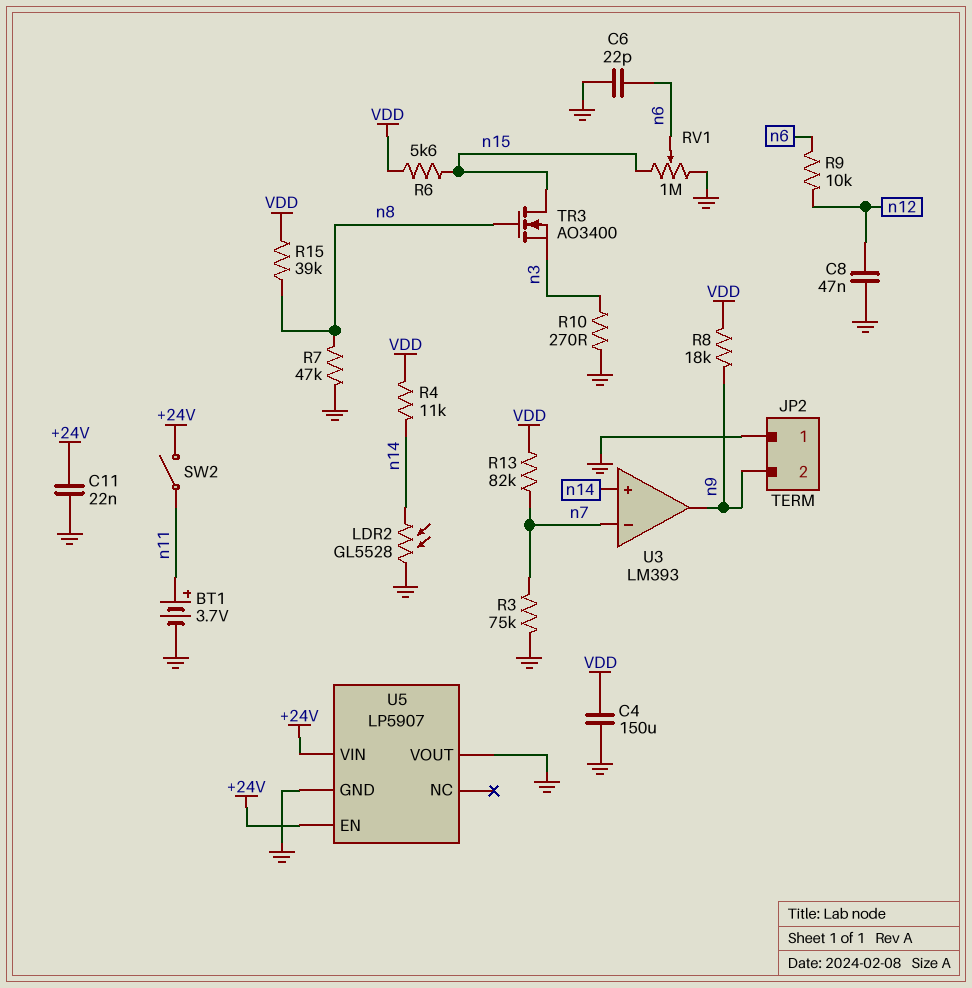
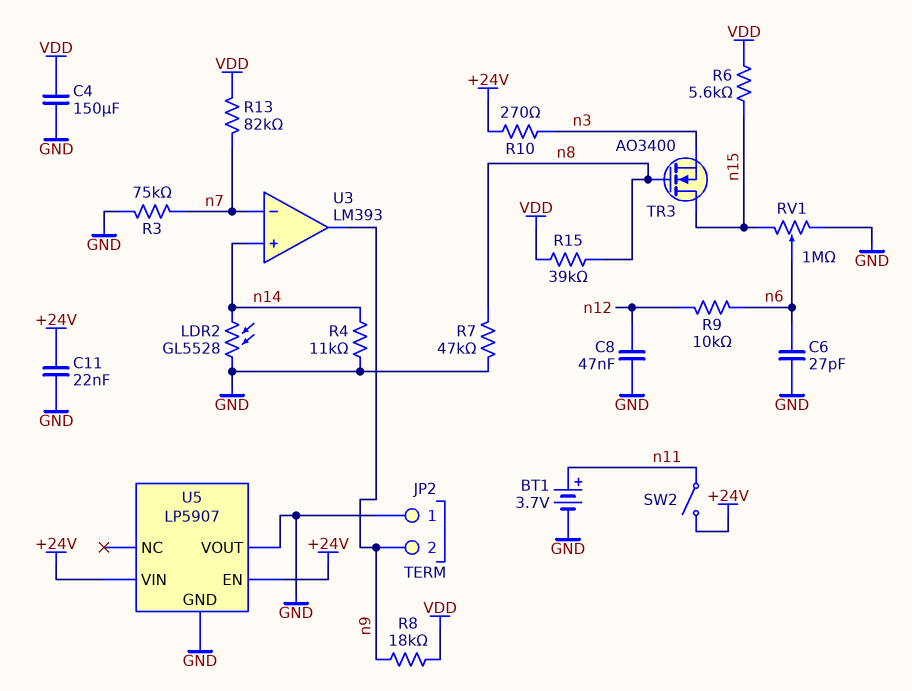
C6: 22pF (GND, n6) -> 27pF (GND, n6)
R4: 11k (VDD, n14) -> 11k (GND, n14)
R10: 270 (GND, n3) -> 270 (+24V, n3)

